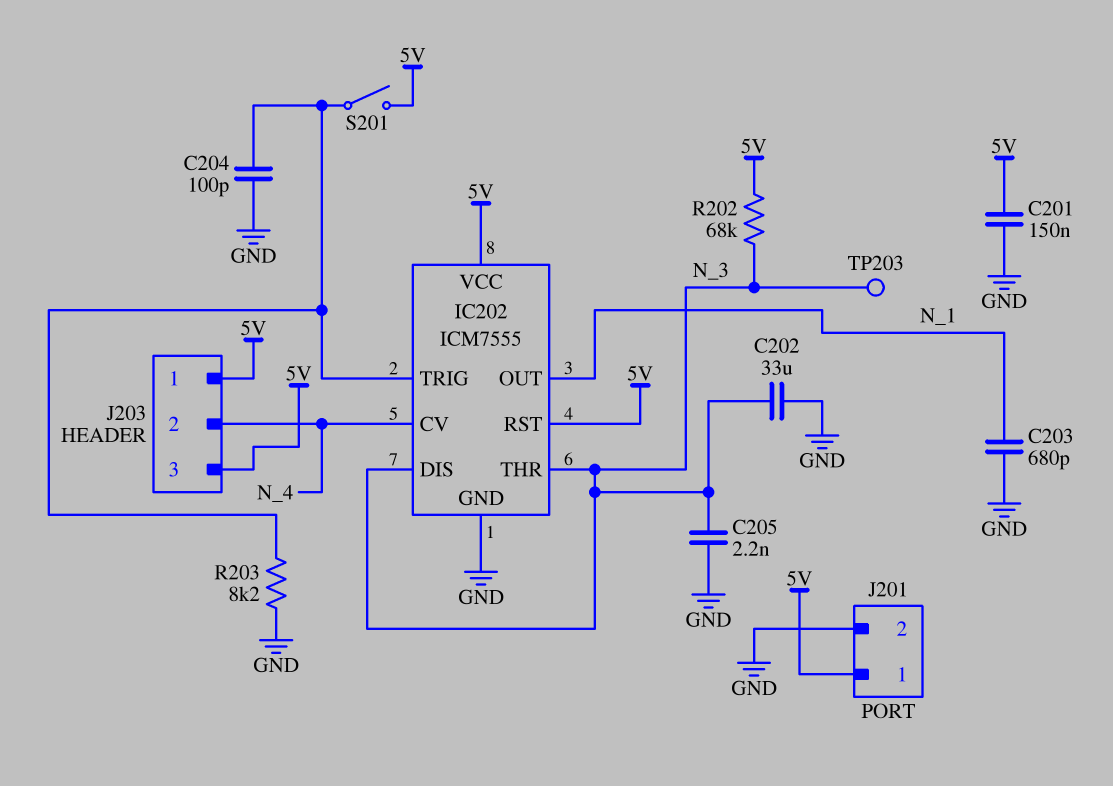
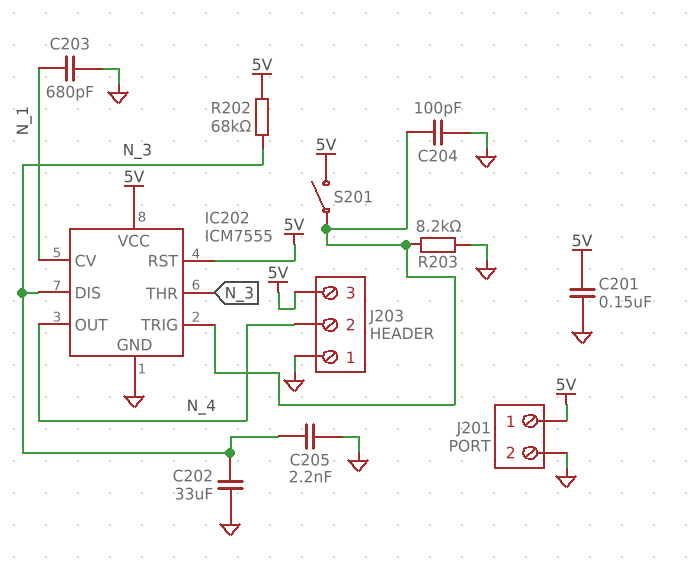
IC202 pin CV: N_4 -> N_1
IC202 pin OUT: N_1 -> N_4
J203 pin 1: 5V -> GND
TP203: test point (N_3) -> none

